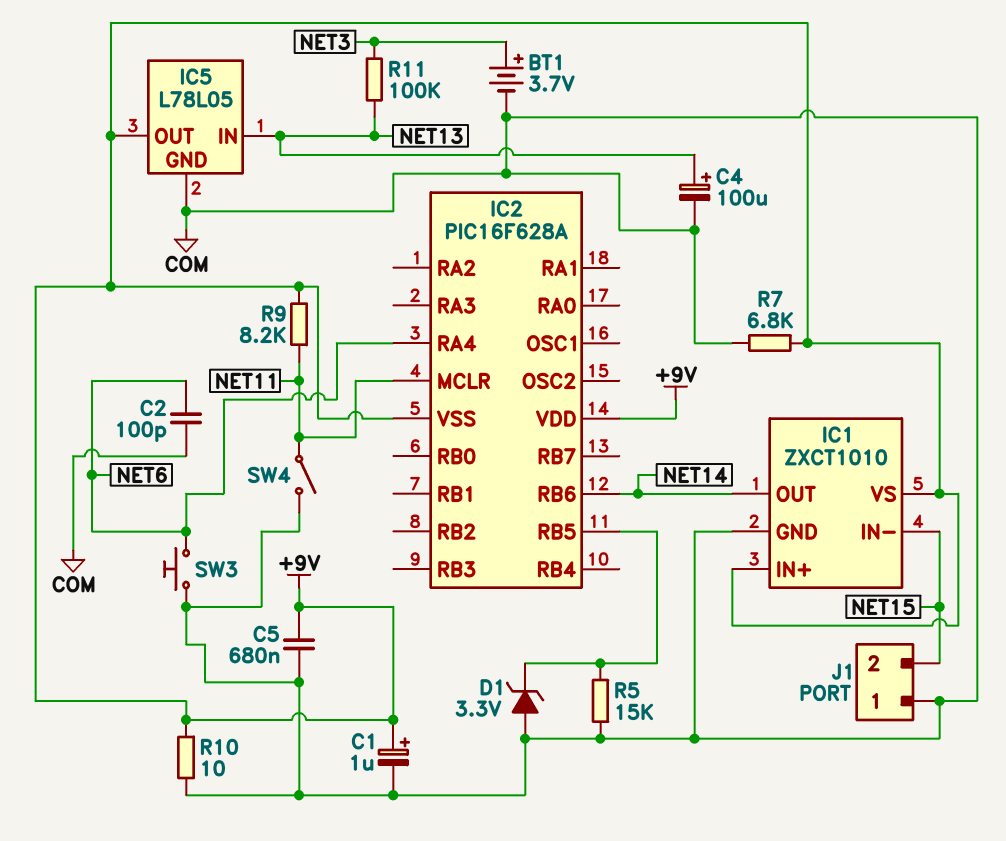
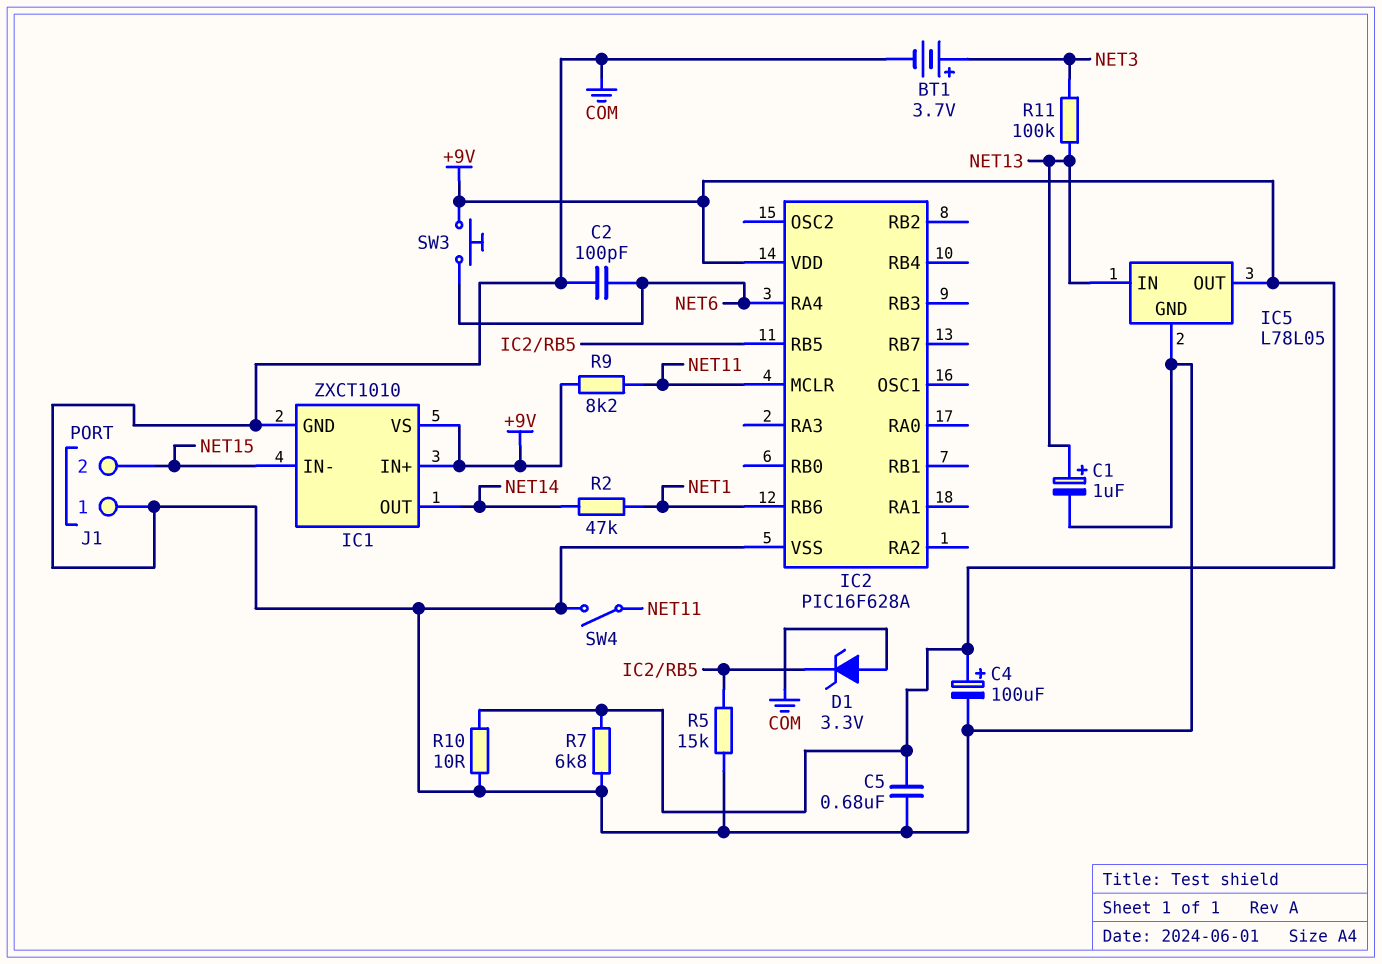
C1: 1uF (plus +9V, minus COM) -> 1uF (plus NET13, minus COM)
C4: 100uF (plus NET13, minus COM) -> 100uF (plus +9V, minus COM)
IC2 pin RB6: NET14 -> NET1
IC2 pin VSS: +9V -> COM
R2: none -> 47k (NET1, NET14)
SW3: button (COM, NET6) -> button (+9V, NET6)

